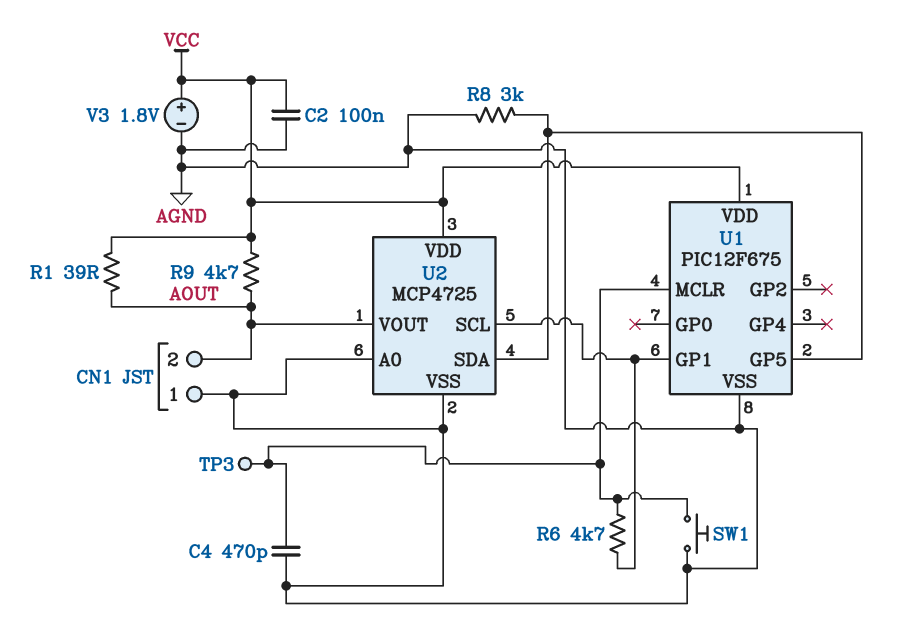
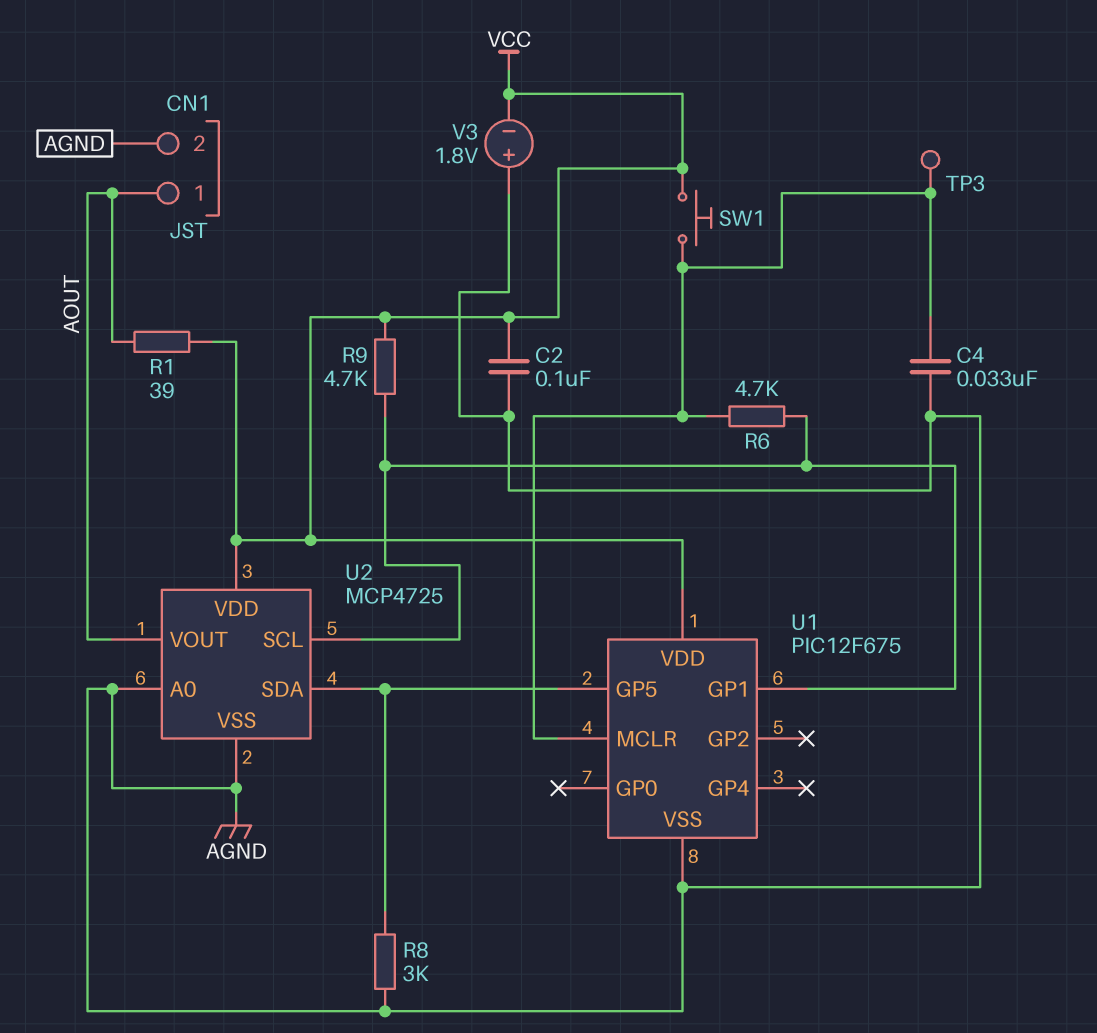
C4: 470pF (AGND, U1/MCLR) -> 33nF (AGND, U1/MCLR)
CN1 pin 1: AGND -> AOUT
CN1 pin 2: AOUT -> AGND
R9: 4.7k (AOUT, VCC) -> 4.7k (U1/GP1, VCC)
SW1: button (AGND, U1/MCLR) -> button (U1/MCLR, VCC)
V3: 1.8V (plus VCC, minus AGND) -> 1.8V (plus AGND, minus VCC)

